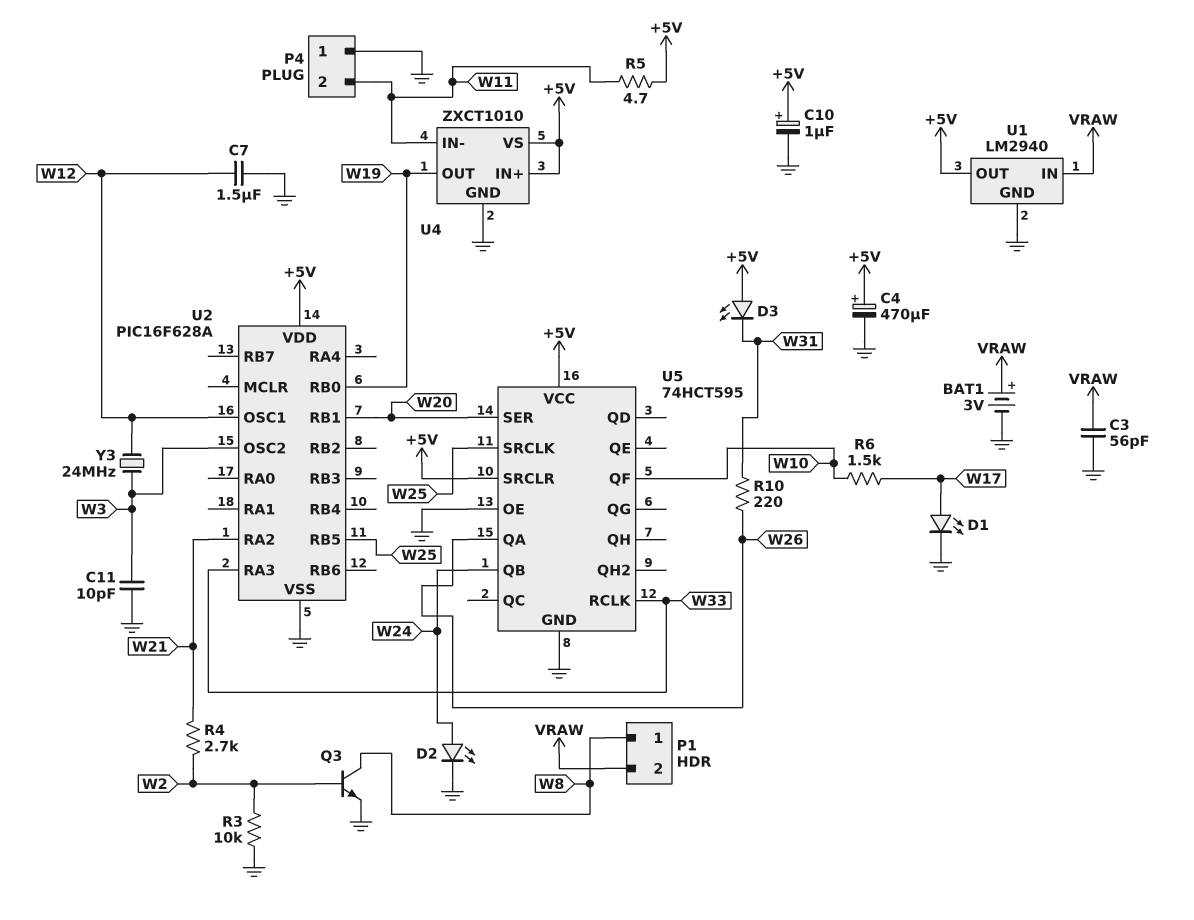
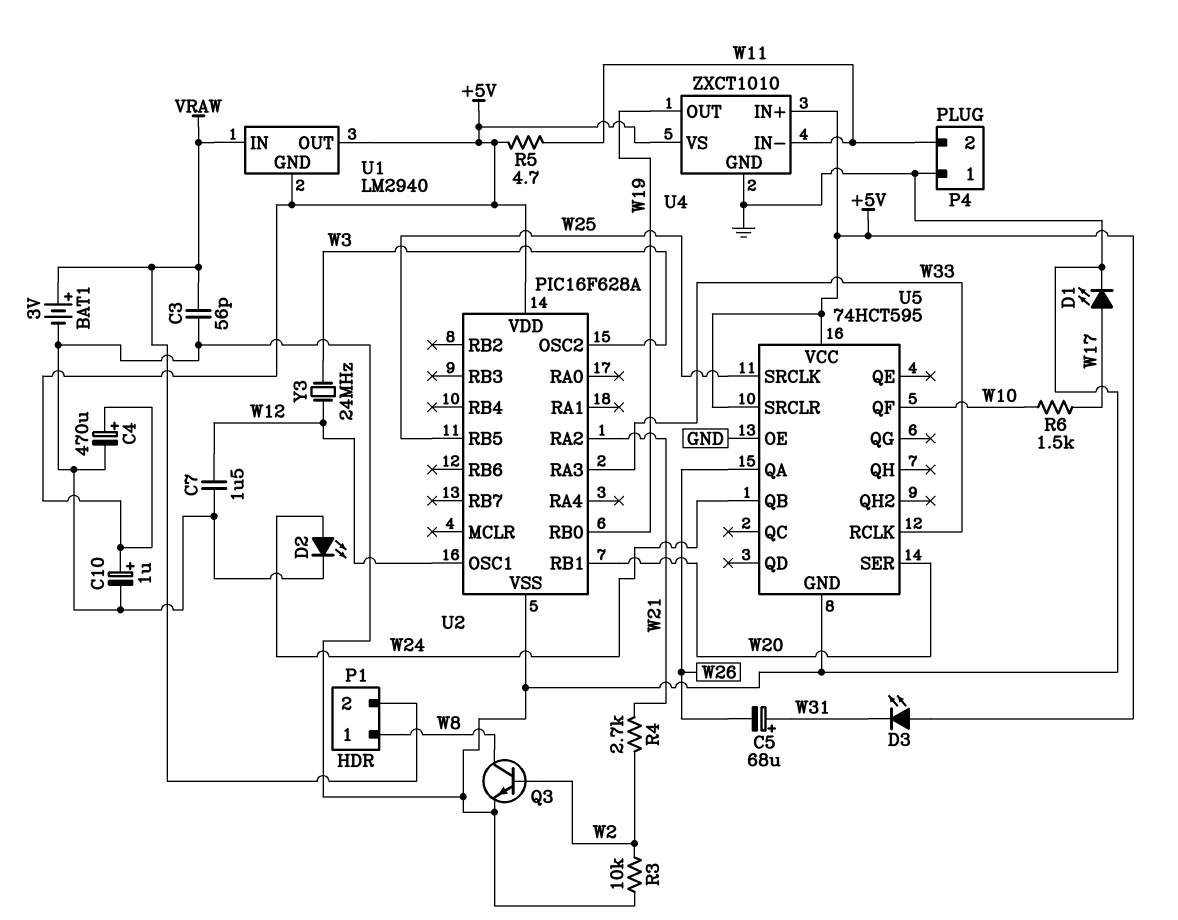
C5: none -> 68uF (plus W31, minus W26)
C11: 10pF (GND, W3) -> none
R10: 220 (W26, W31) -> none
U1 pin GND: GND -> +5V

